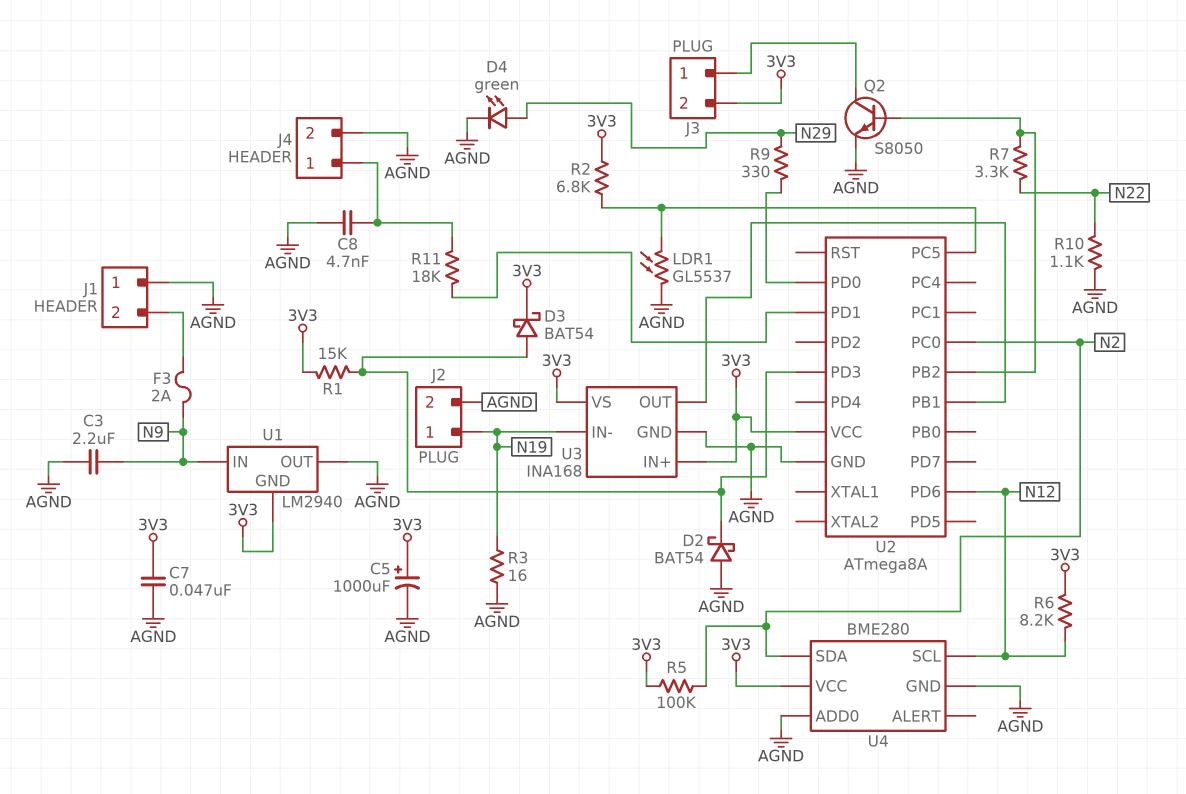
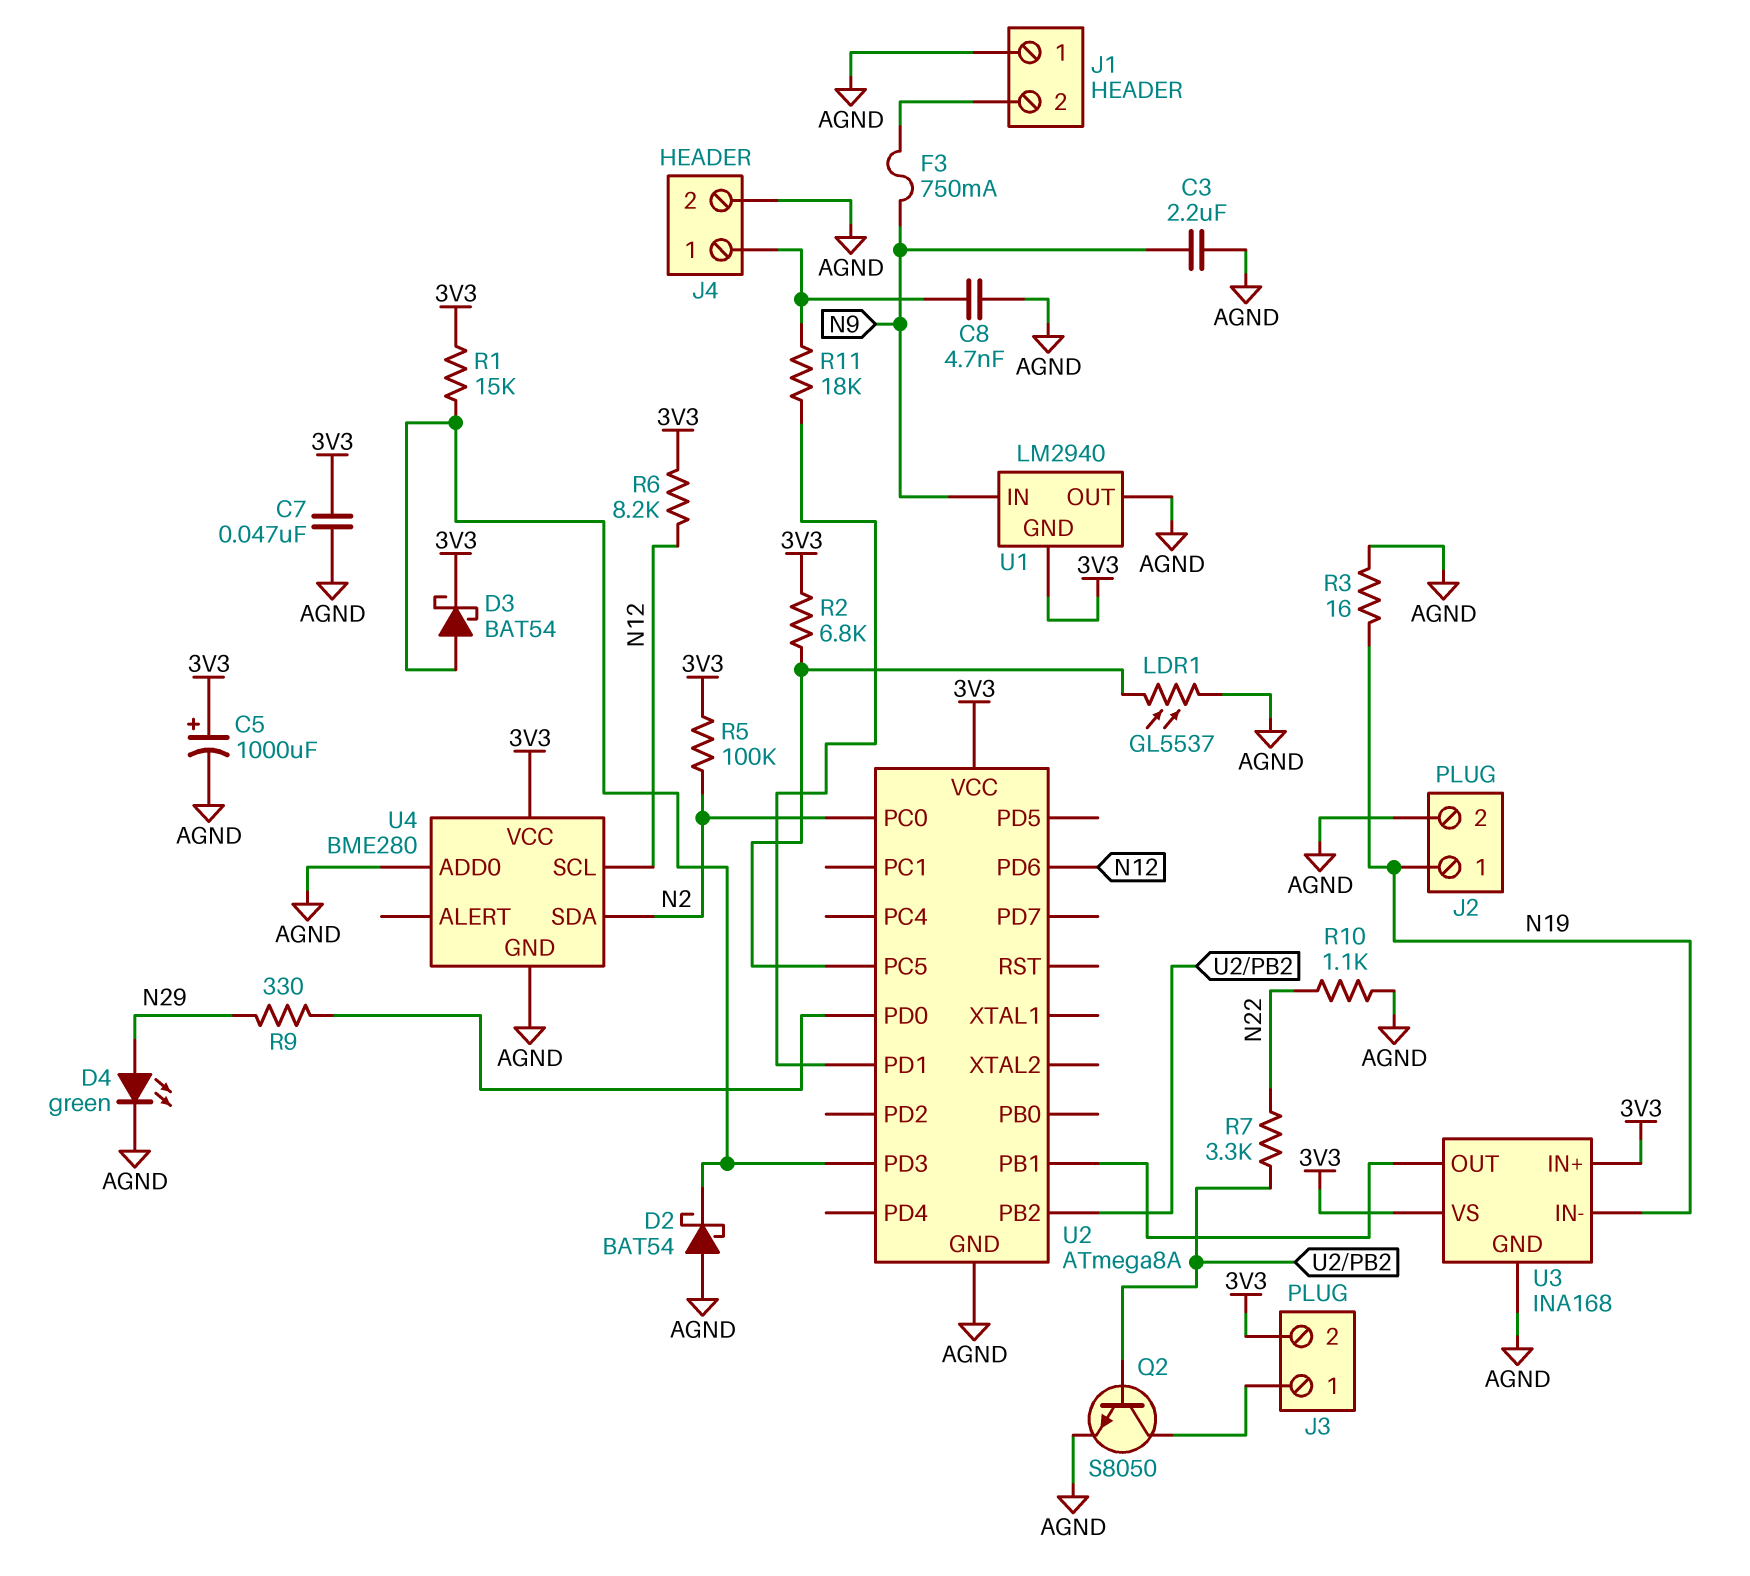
F3: 2A (J1/2, N9) -> 750mA (J1/2, N9)

